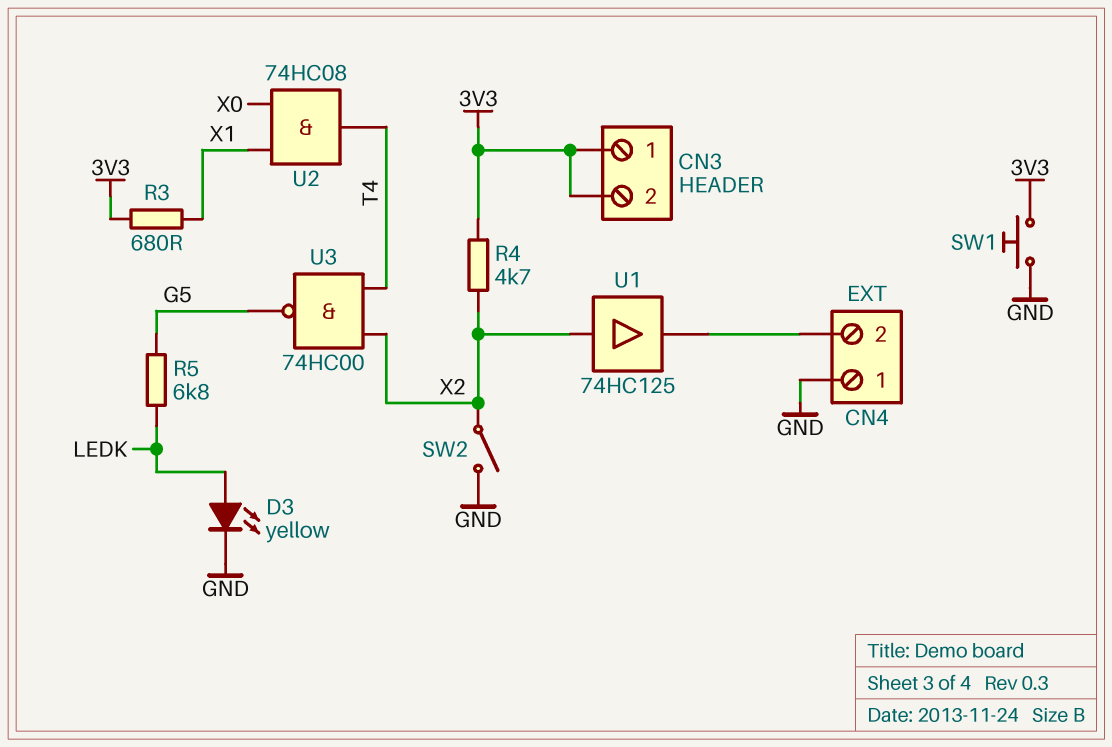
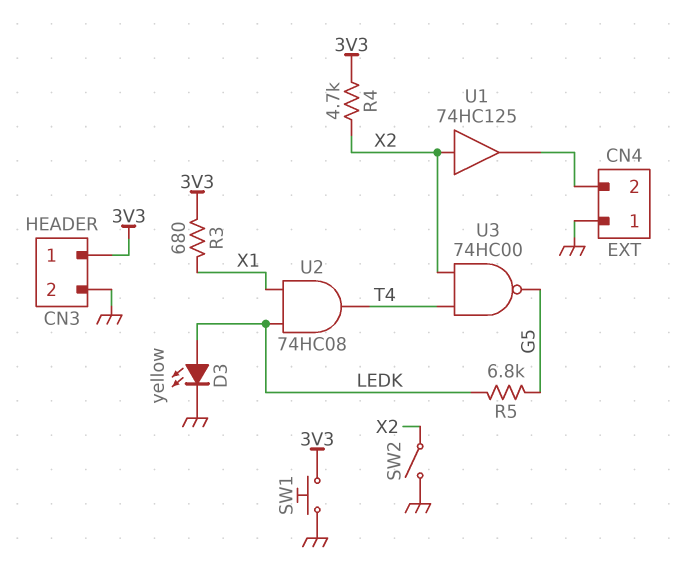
CN3 pin 2: 3V3 -> GND
U2: AND 74HC08 (in X0, in X1, out T4) -> AND 74HC08 (in LEDK, in X1, out T4)

